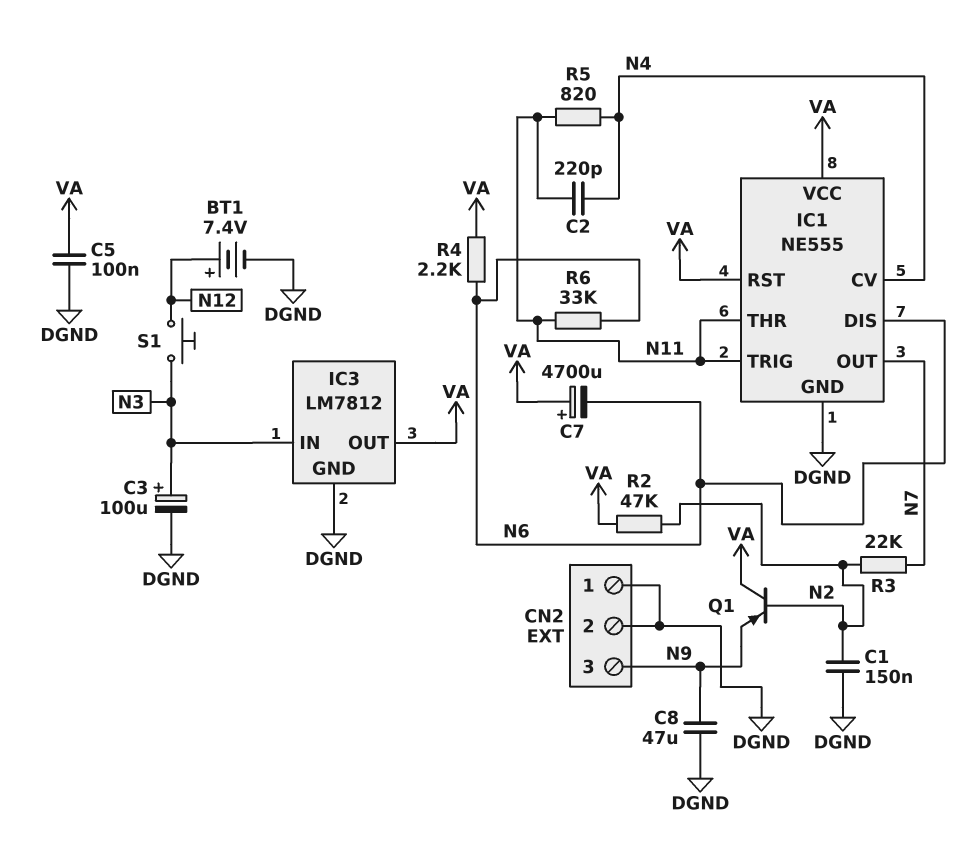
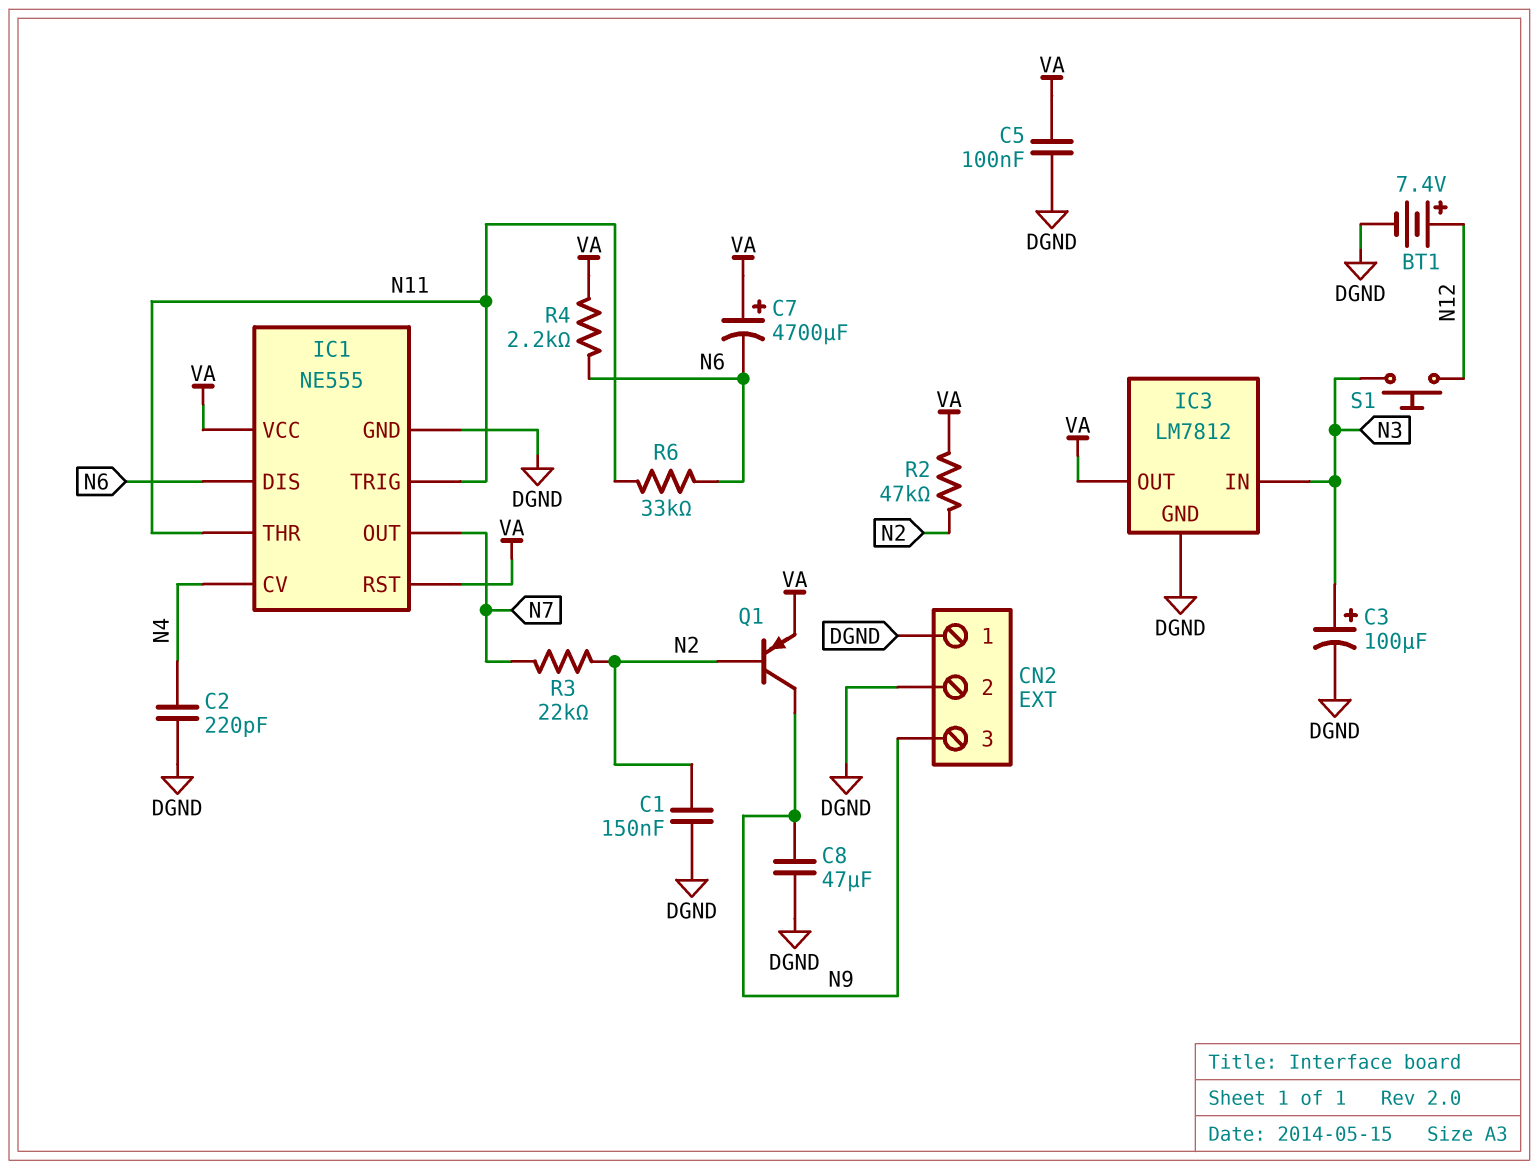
C2: 220pF (N4, N11) -> 220pF (DGND, N4)
Q1: PNP (B N2, C VA, E N9) -> PNP (B N2, C N9, E VA)
R5: 820 (N4, N11) -> none

